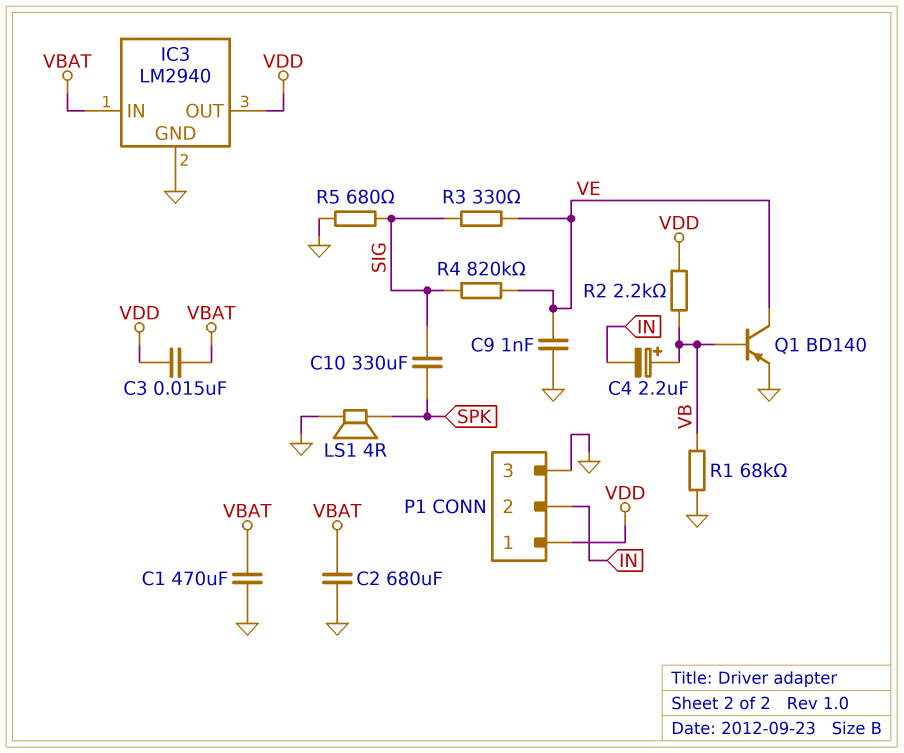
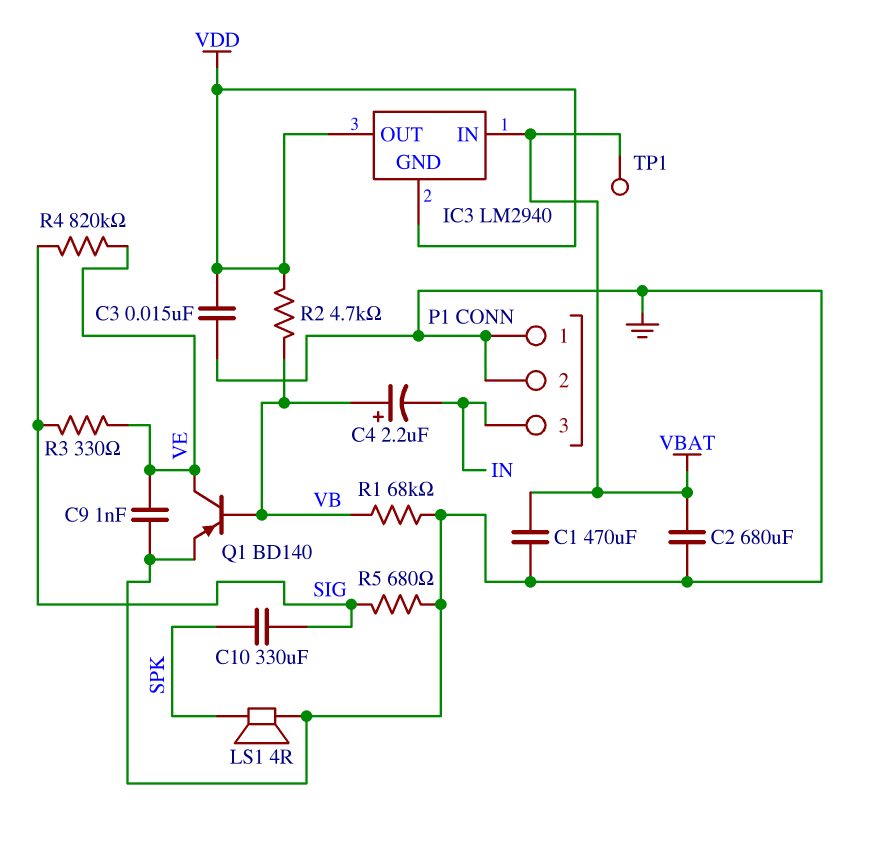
C3: 15nF (VBAT, VDD) -> 15nF (GND, VDD)
IC3 pin GND: GND -> VDD
P1 pin 1: VDD -> GND
P1 pin 2: IN -> GND
P1 pin 3: GND -> IN
R2: 2.2k (VB, VDD) -> 4.7k (VB, VDD)
TP1: none -> test point (VBAT)

